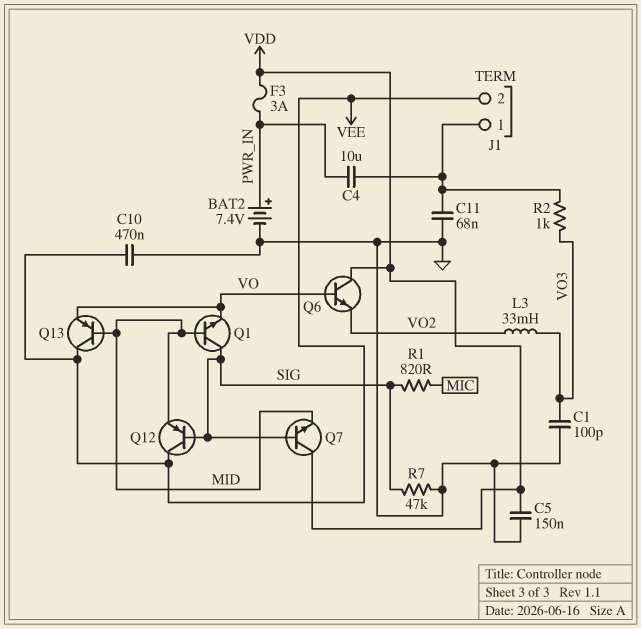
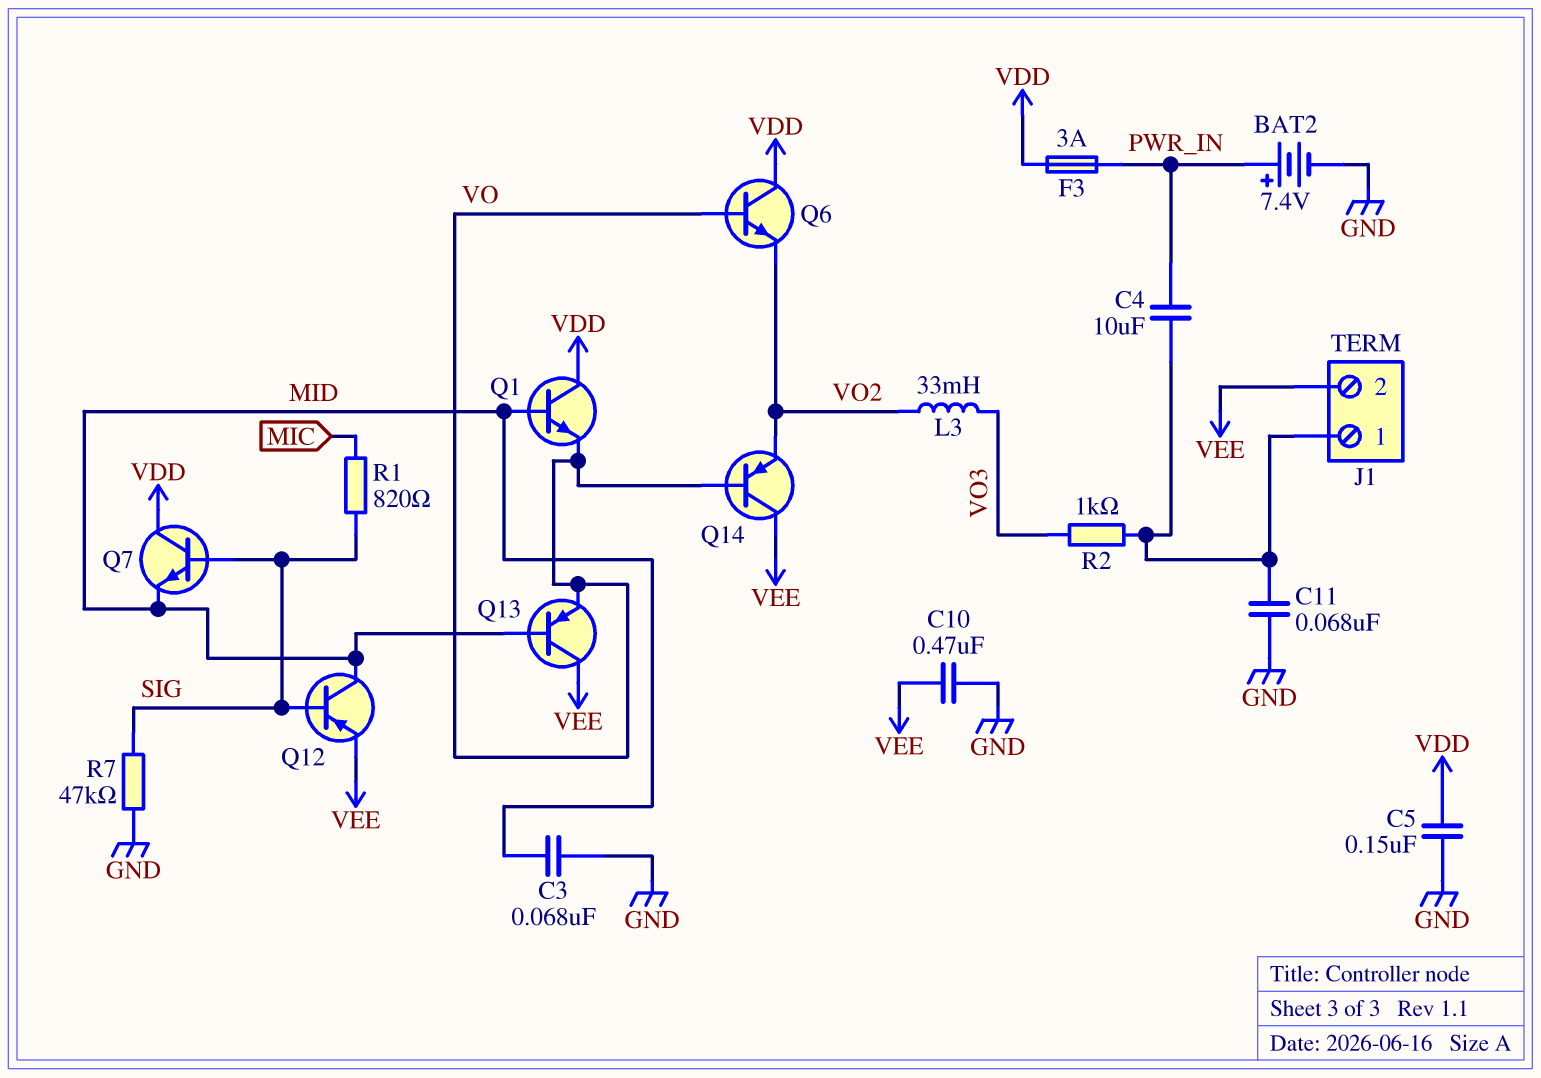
C1: 100pF (GND, VO3) -> none
C3: none -> 68nF (GND, MID)
Q1: NPN (B MID, C SIG, E VO) -> NPN (B MID, C VDD, E VO)
Q12: PNP (B SIG, C VEE, E MID) -> PNP (B SIG, C MID, E VEE)
Q14: none -> PNP (B VO, C VEE, E VO2)

